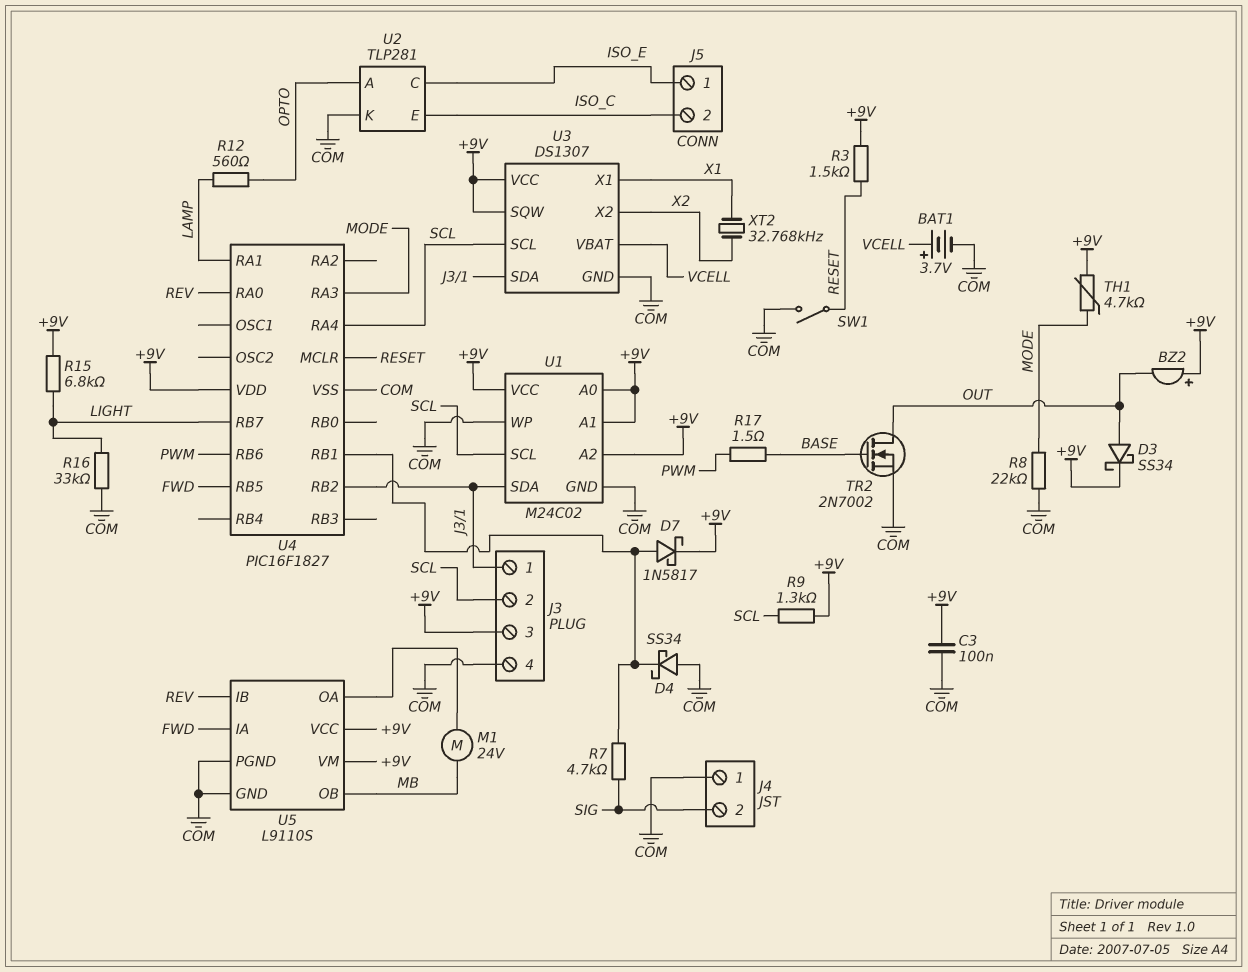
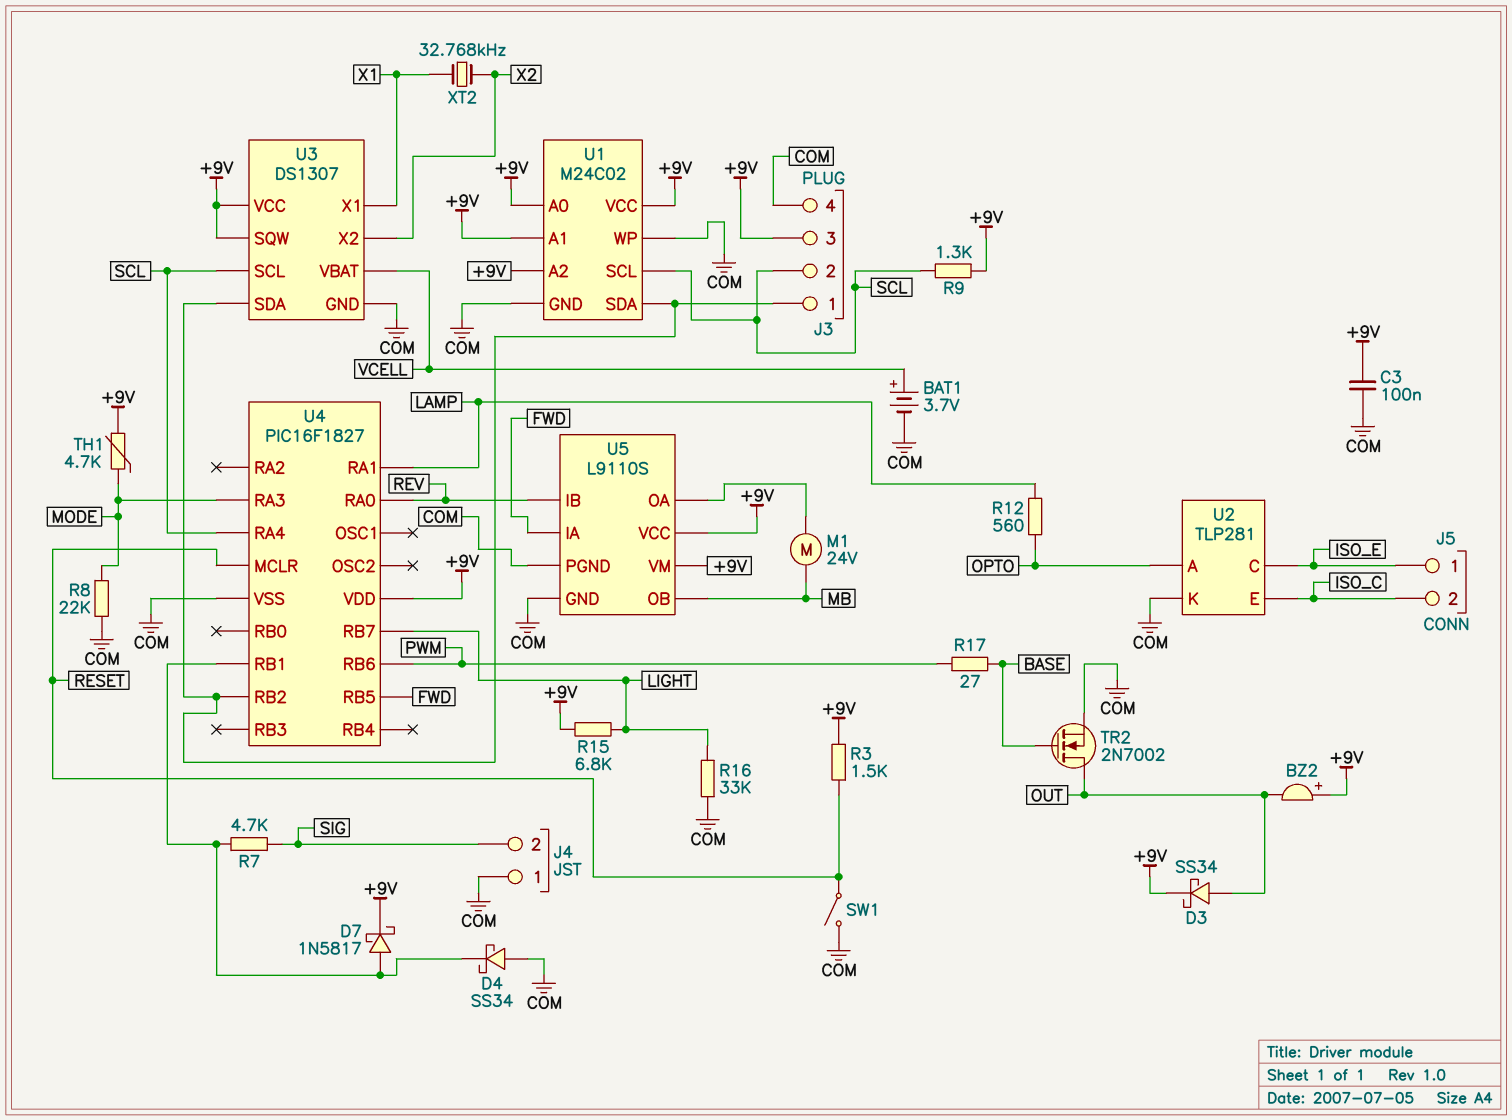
R17: 1.5 (BASE, PWM) -> 27 (BASE, PWM)

